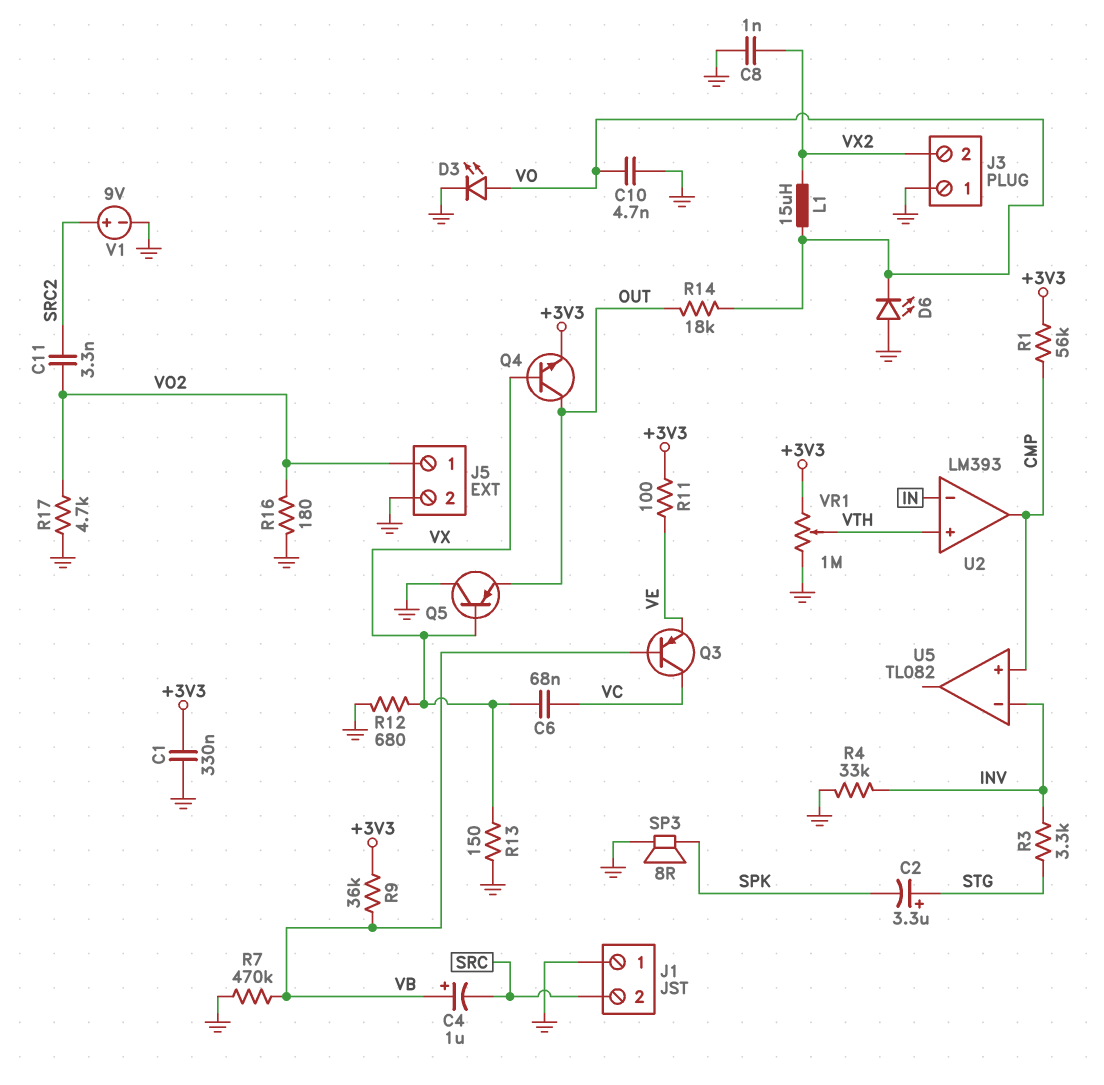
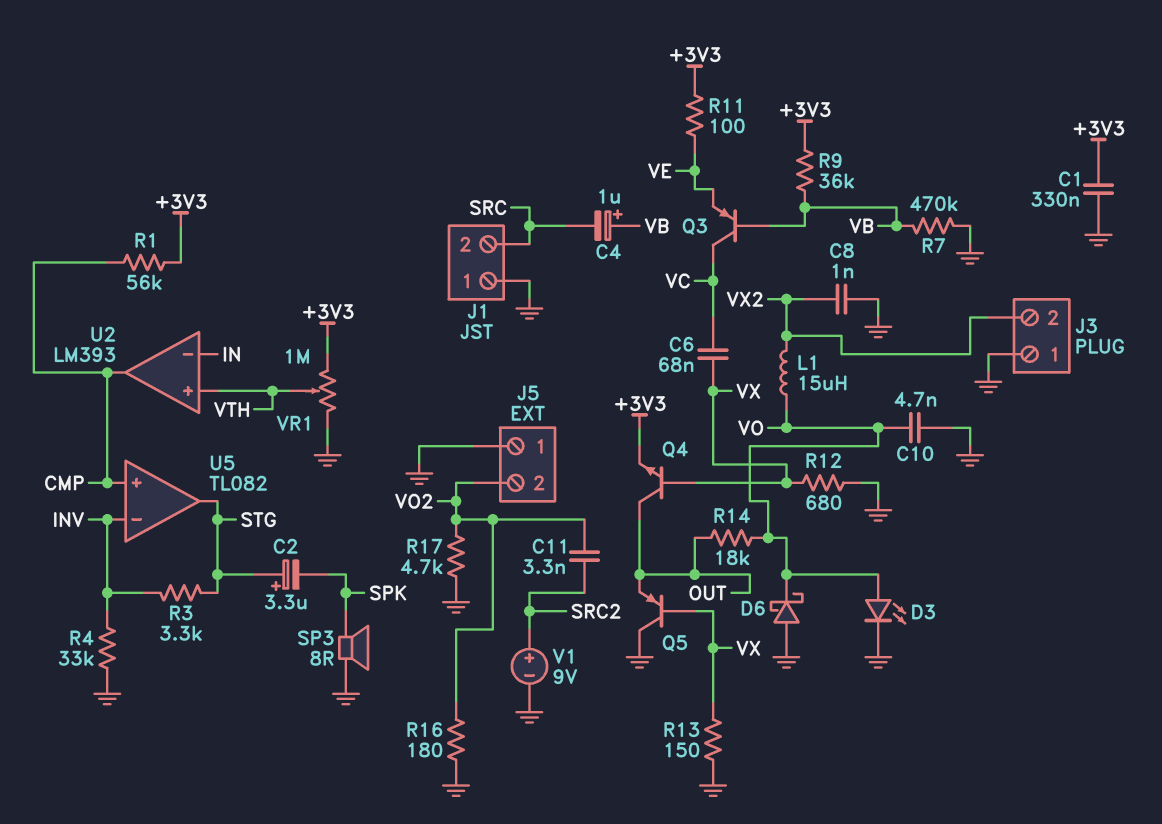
D6: LED (A GND, K VO) -> schottky (A GND, K VO)
J5 pin 1: VO2 -> GND
J5 pin 2: GND -> VO2
U5 pin out: none -> STG

